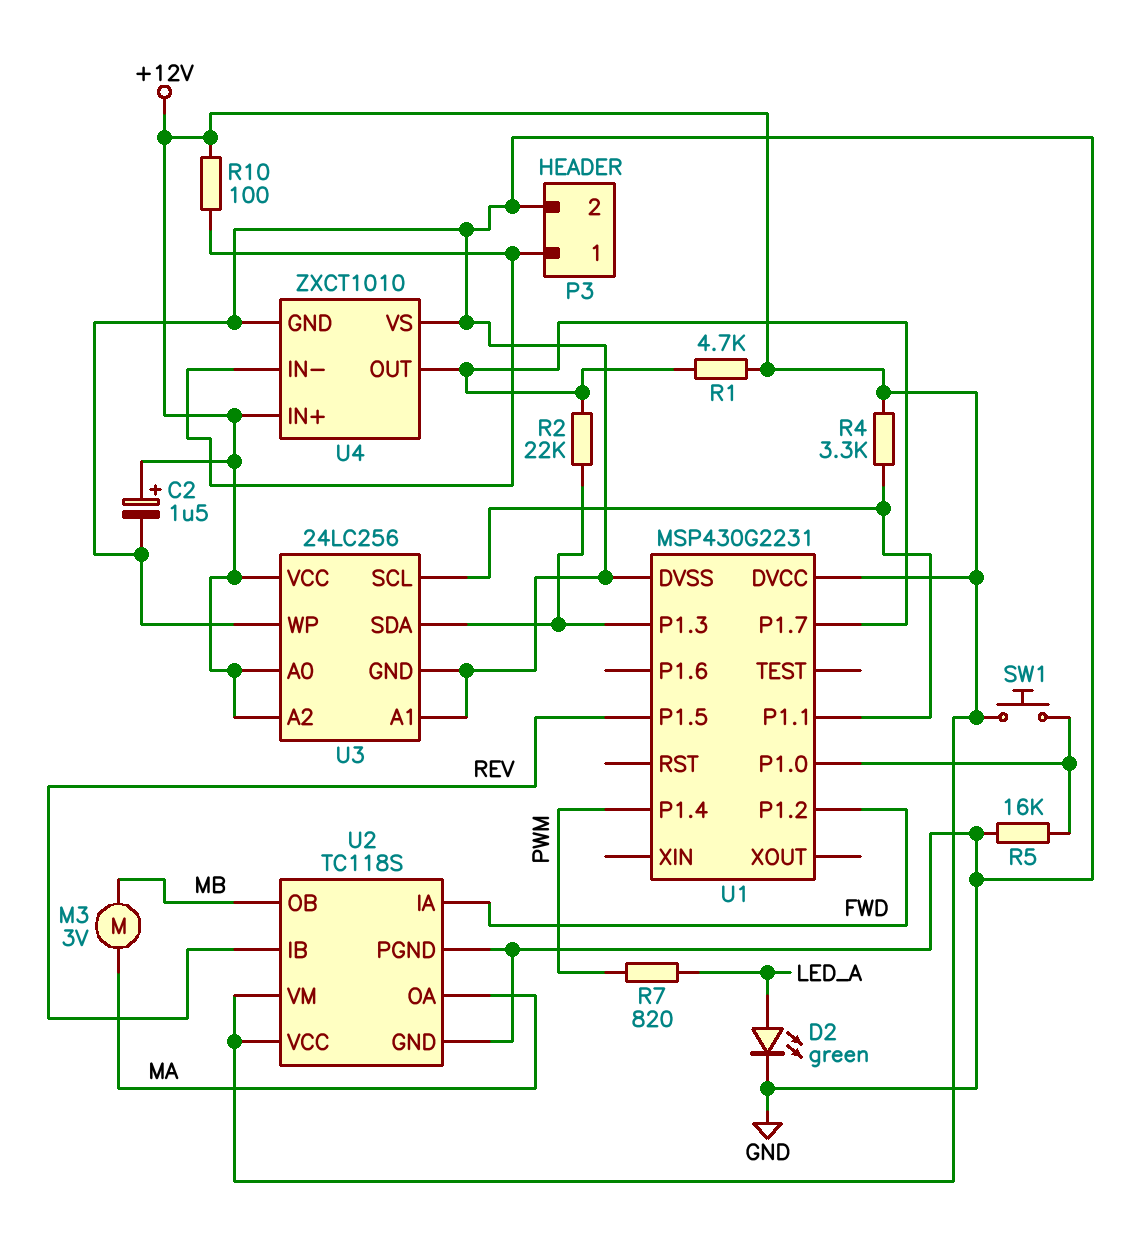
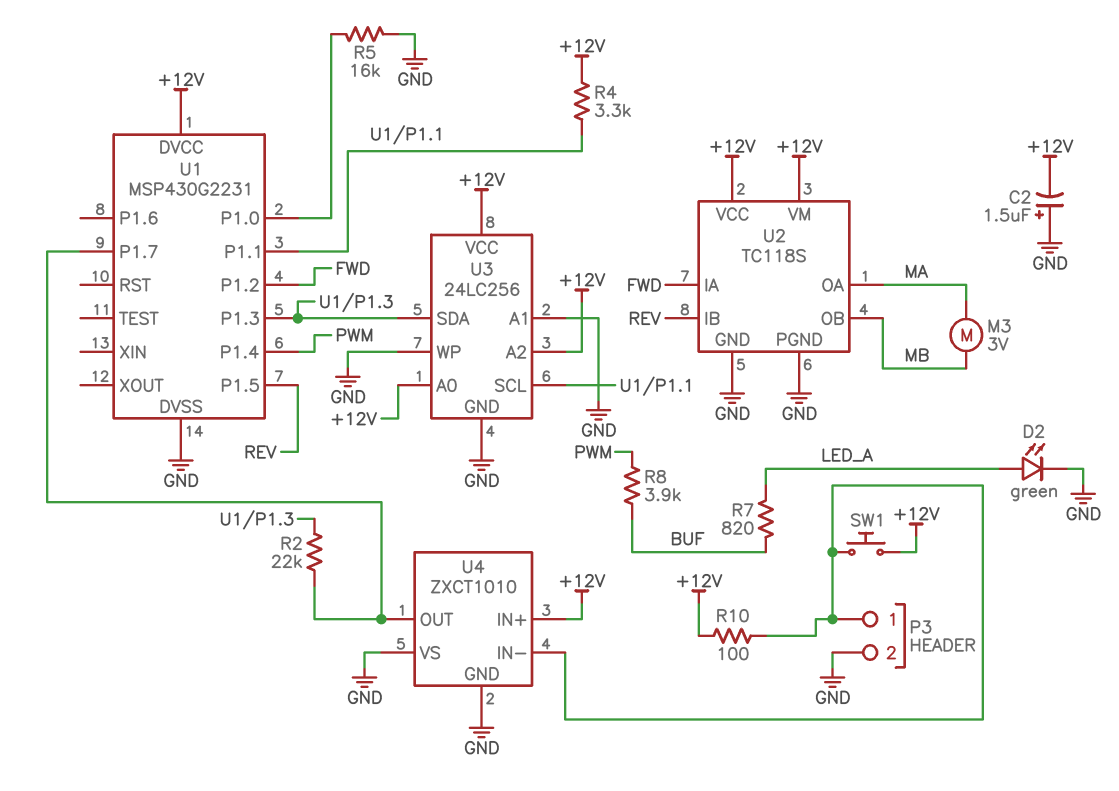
C2: 1.5uF (plus +12V, minus GND) -> 1.5uF (plus GND, minus +12V)
R1: 4.7k (+12V, U1/P1.7) -> none
R7: 820 (LED_A, PWM) -> 820 (BUF, LED_A)
R8: none -> 3.9k (BUF, PWM)
SW1: button (+12V, U1/P1.0) -> button (+12V, P3/1)

